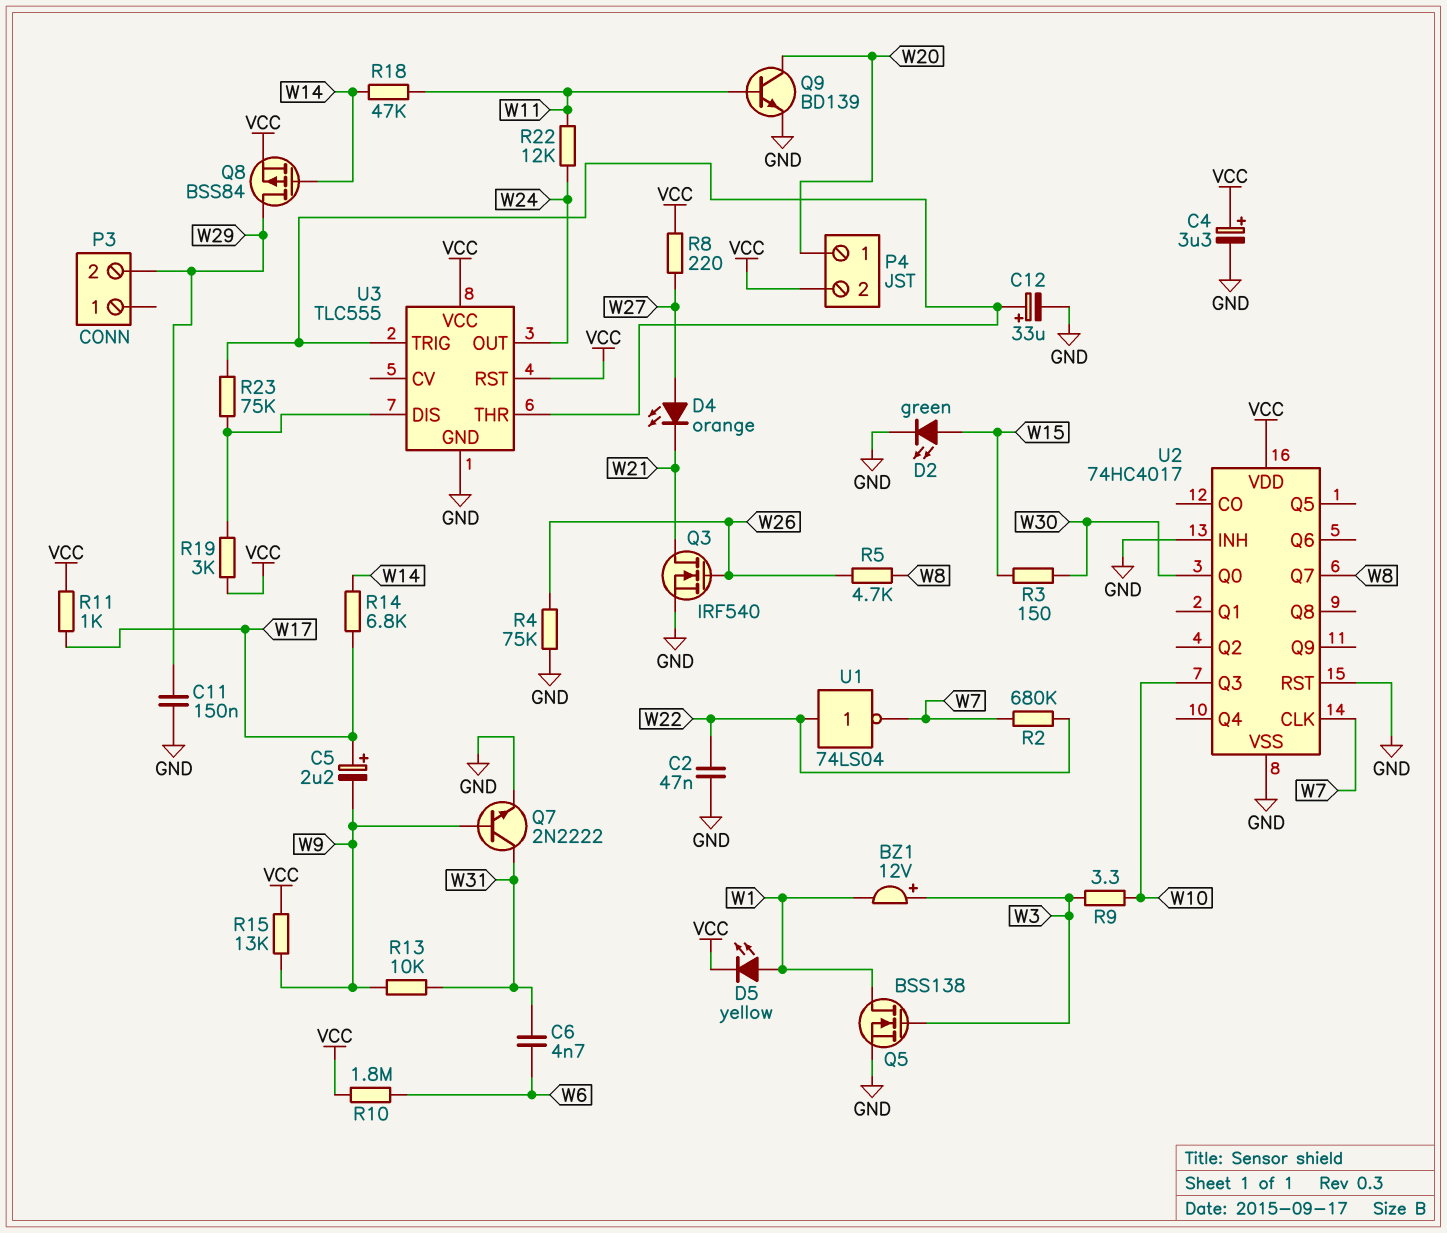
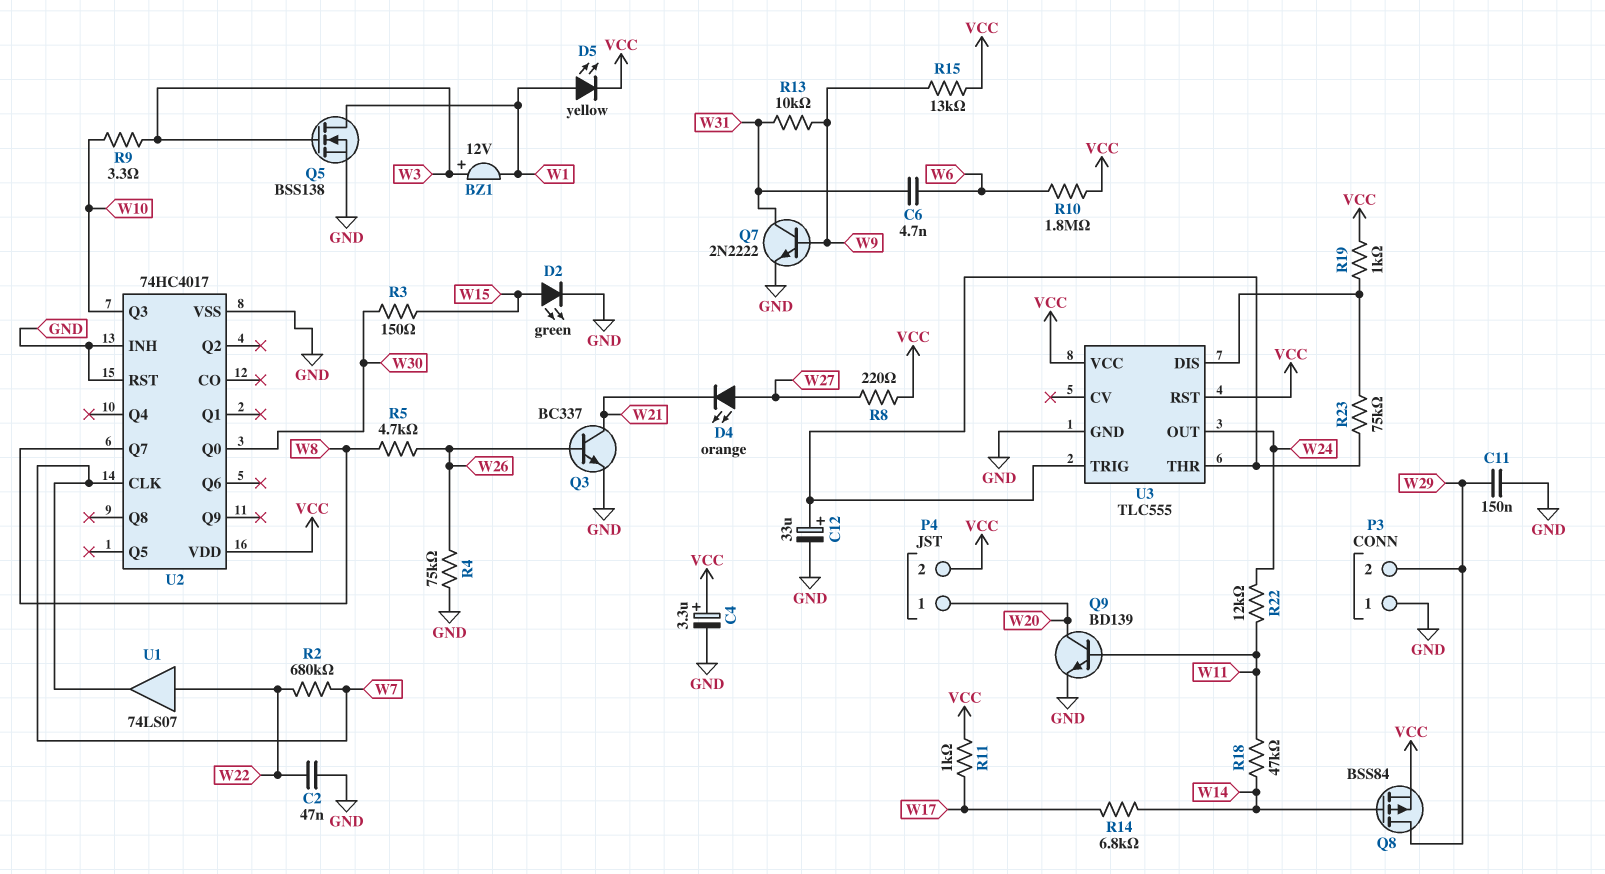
C5: 2.2uF (plus W17, minus W9) -> none
P3 pin 1: none -> GND
Q3: NMOS IRF540 (G W26, D W21, S GND) -> NPN BC337 (B W26, C W21, E GND)
R19: 3k (U3/DIS, VCC) -> 1k (U3/DIS, VCC)
U1: NOT 74LS04 (in W22, out W7) -> buffer 74LS07 (in W22, out W7)

